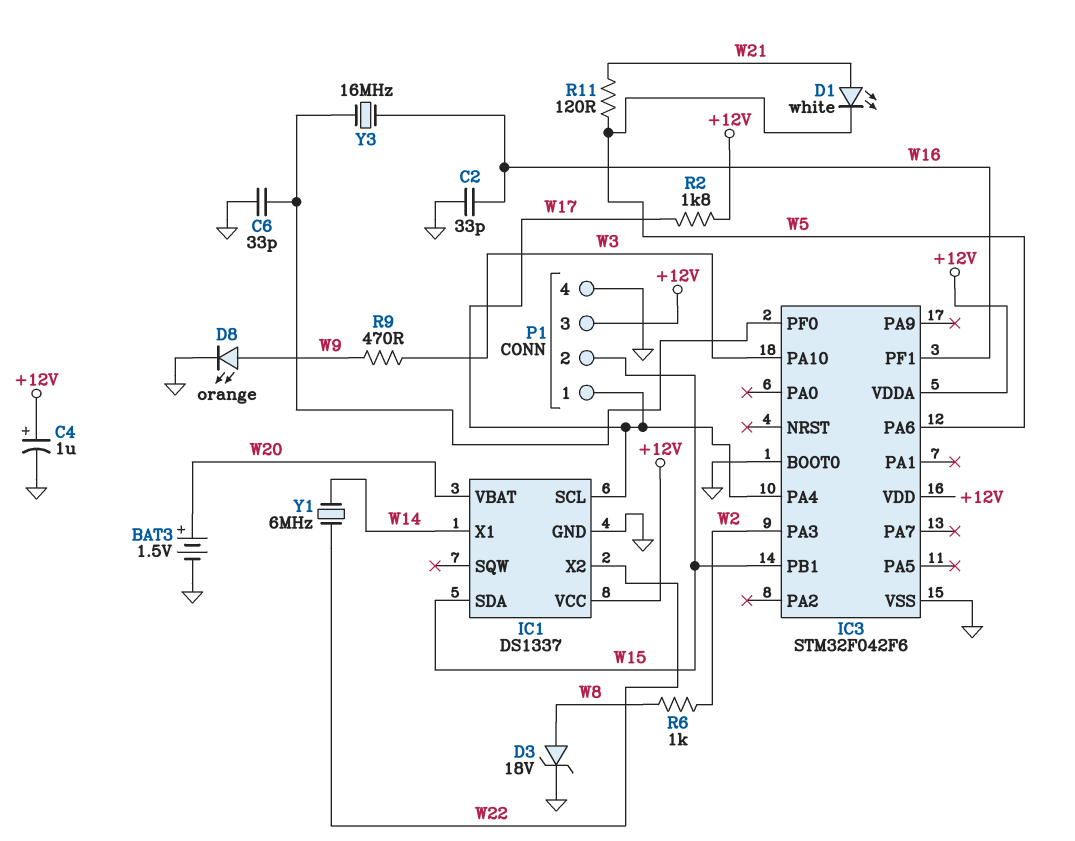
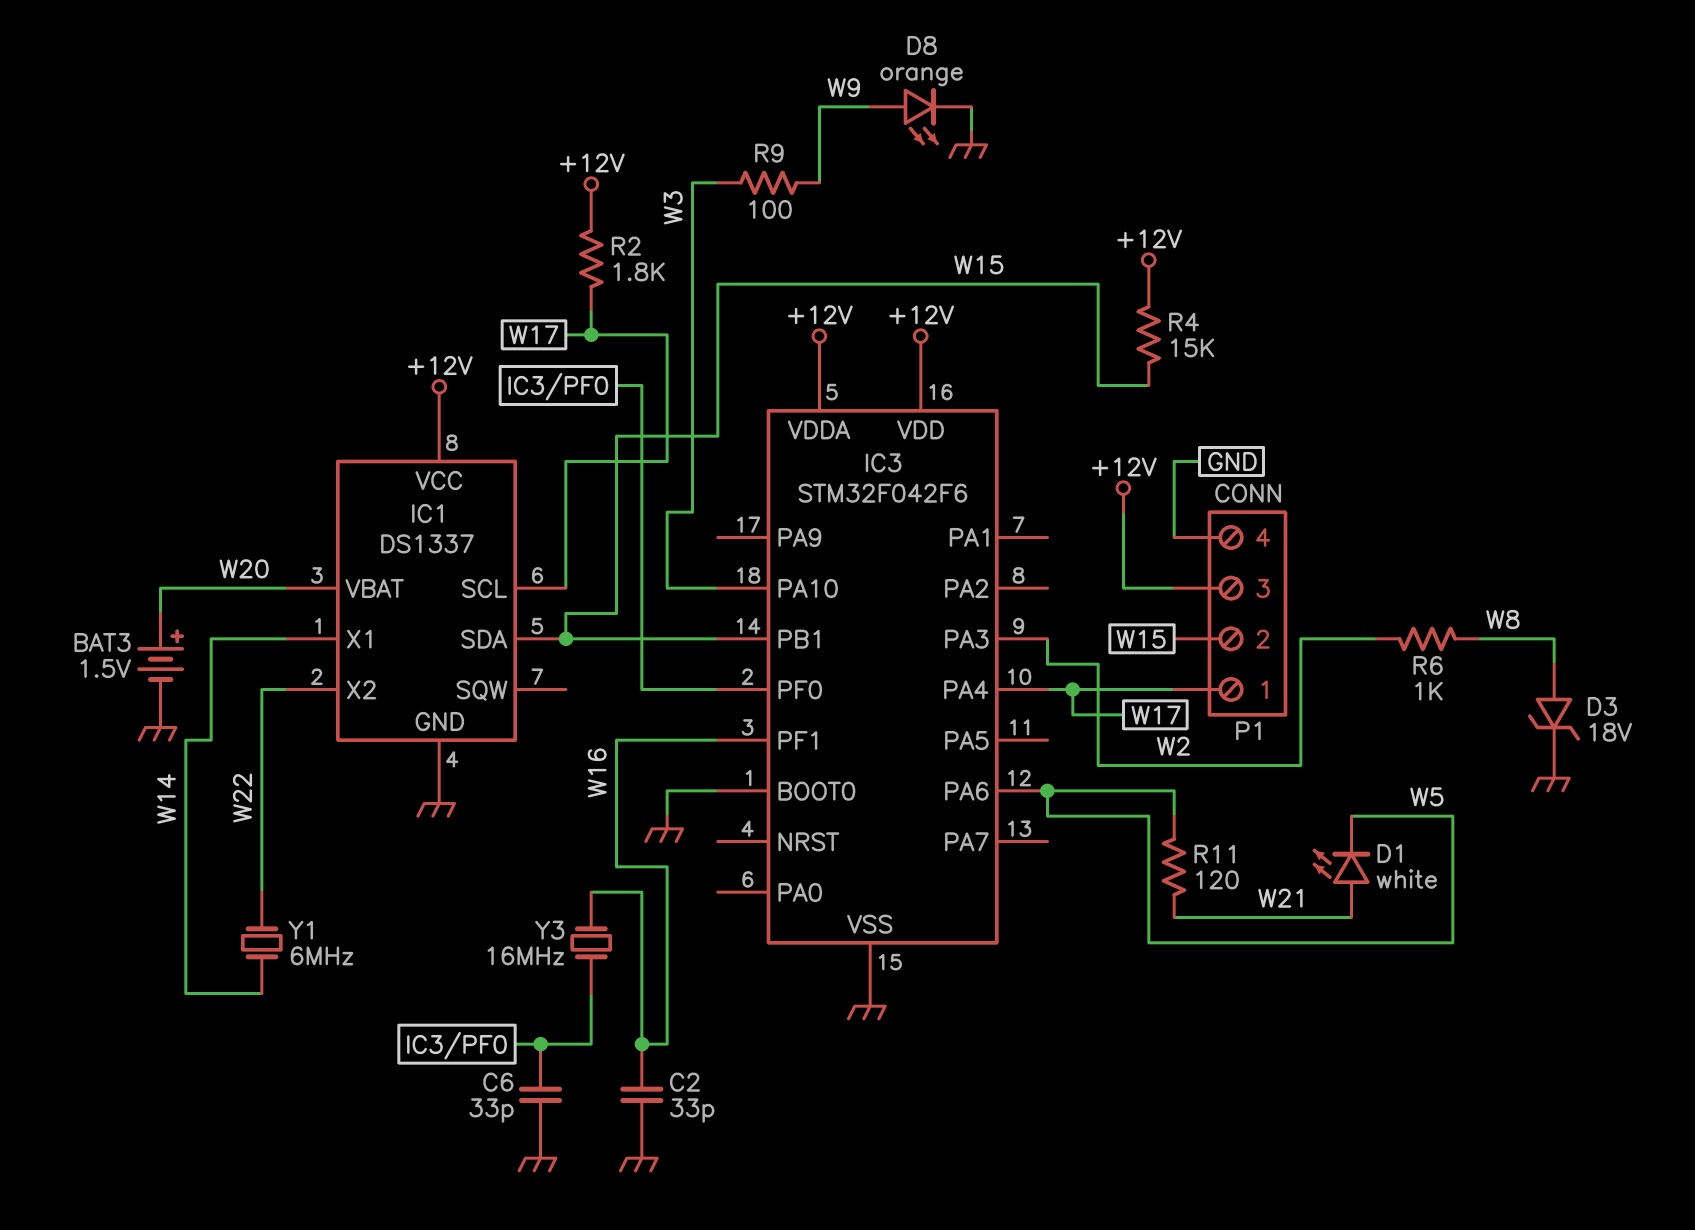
C4: 1uF (plus +12V, minus GND) -> none
R4: none -> 15k (+12V, W15)
R9: 470 (W3, W9) -> 100 (W3, W9)

